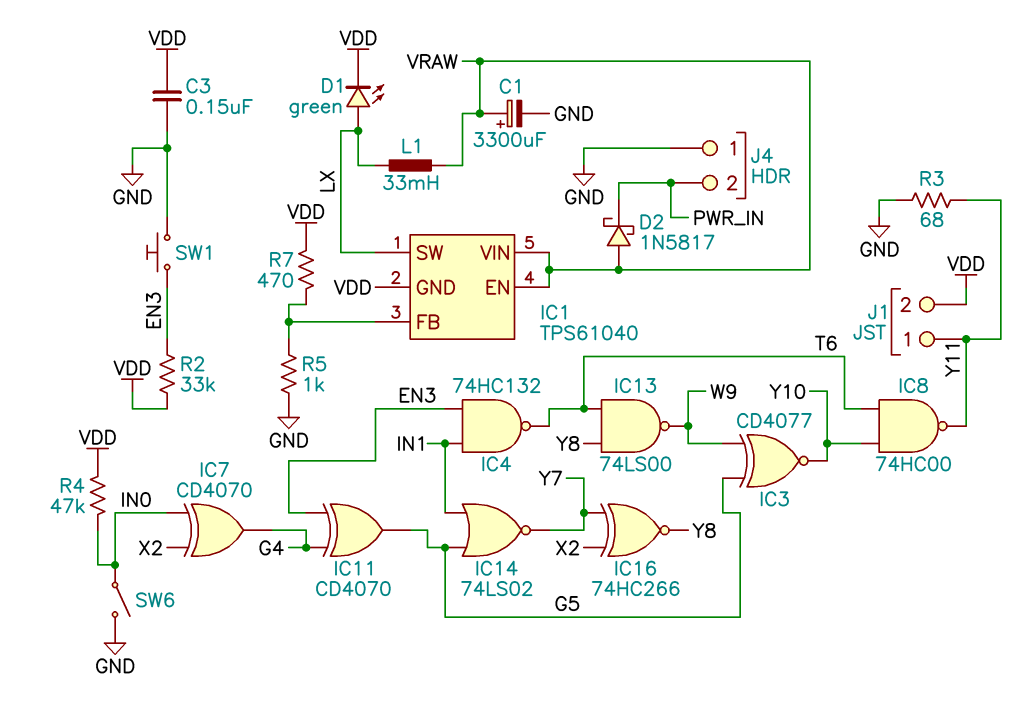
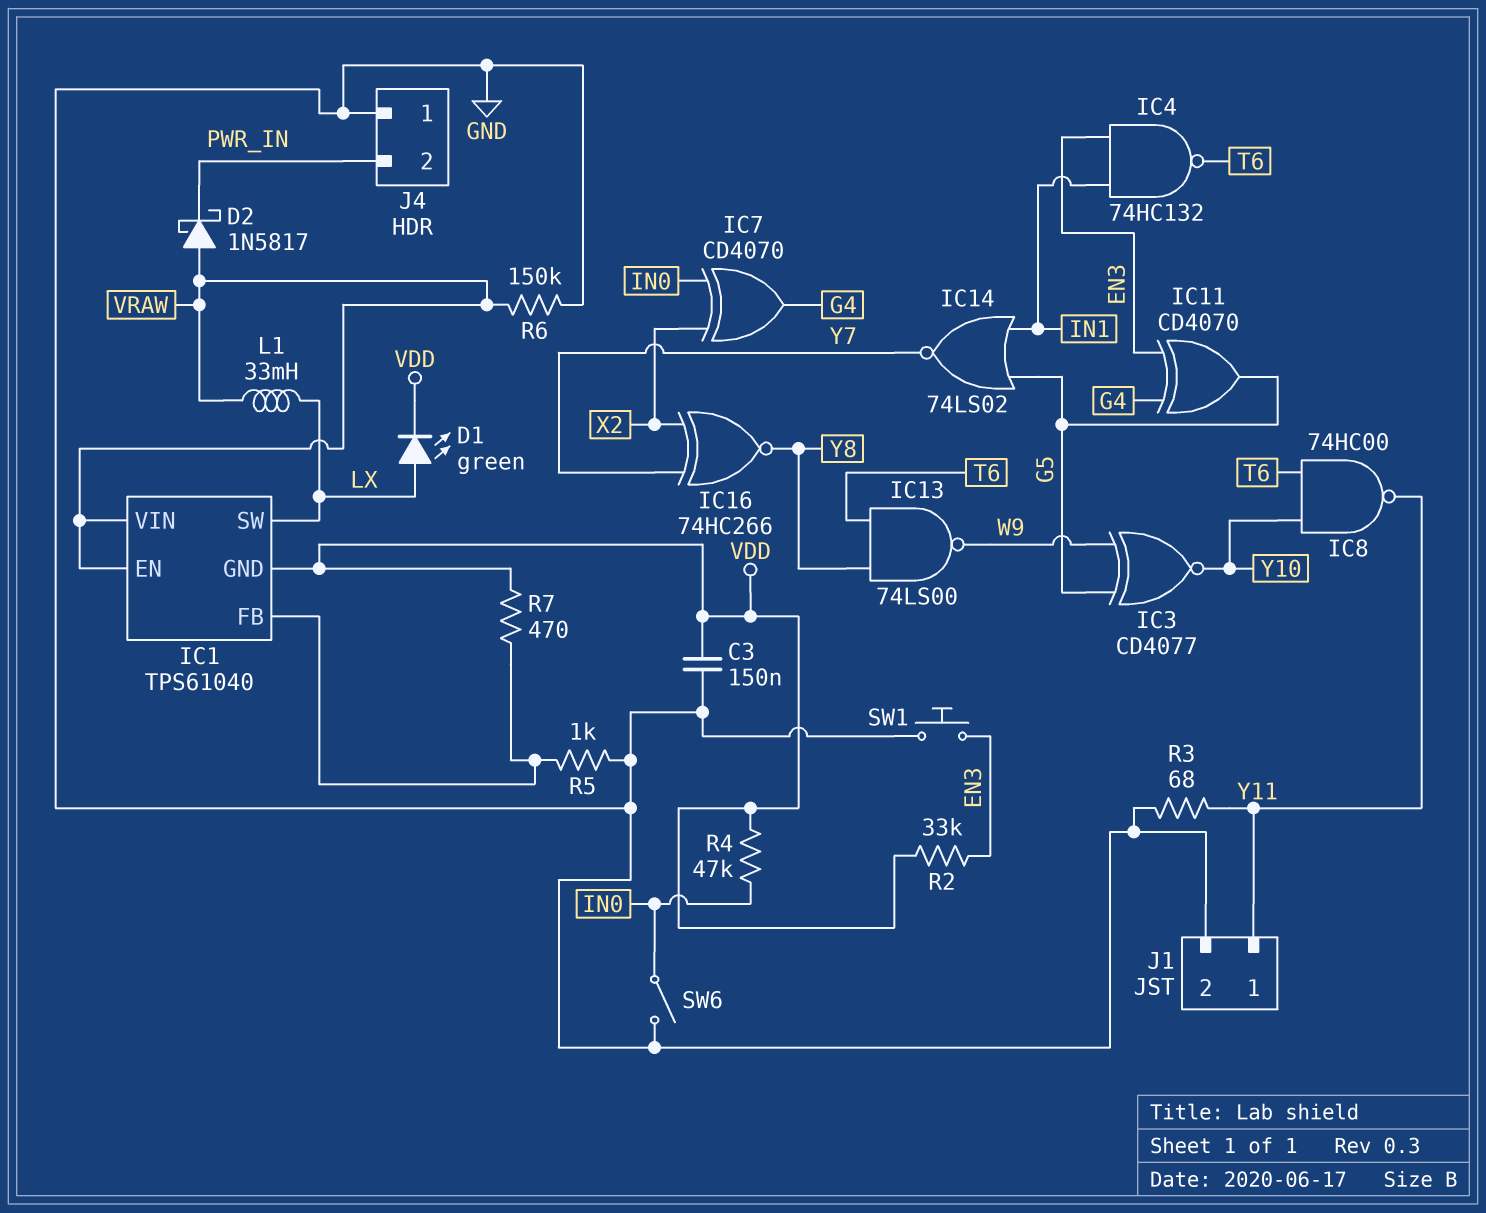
C1: 3300uF (plus VRAW, minus GND) -> none
J1 pin 2: VDD -> GND
R6: none -> 150k (GND, VRAW)

